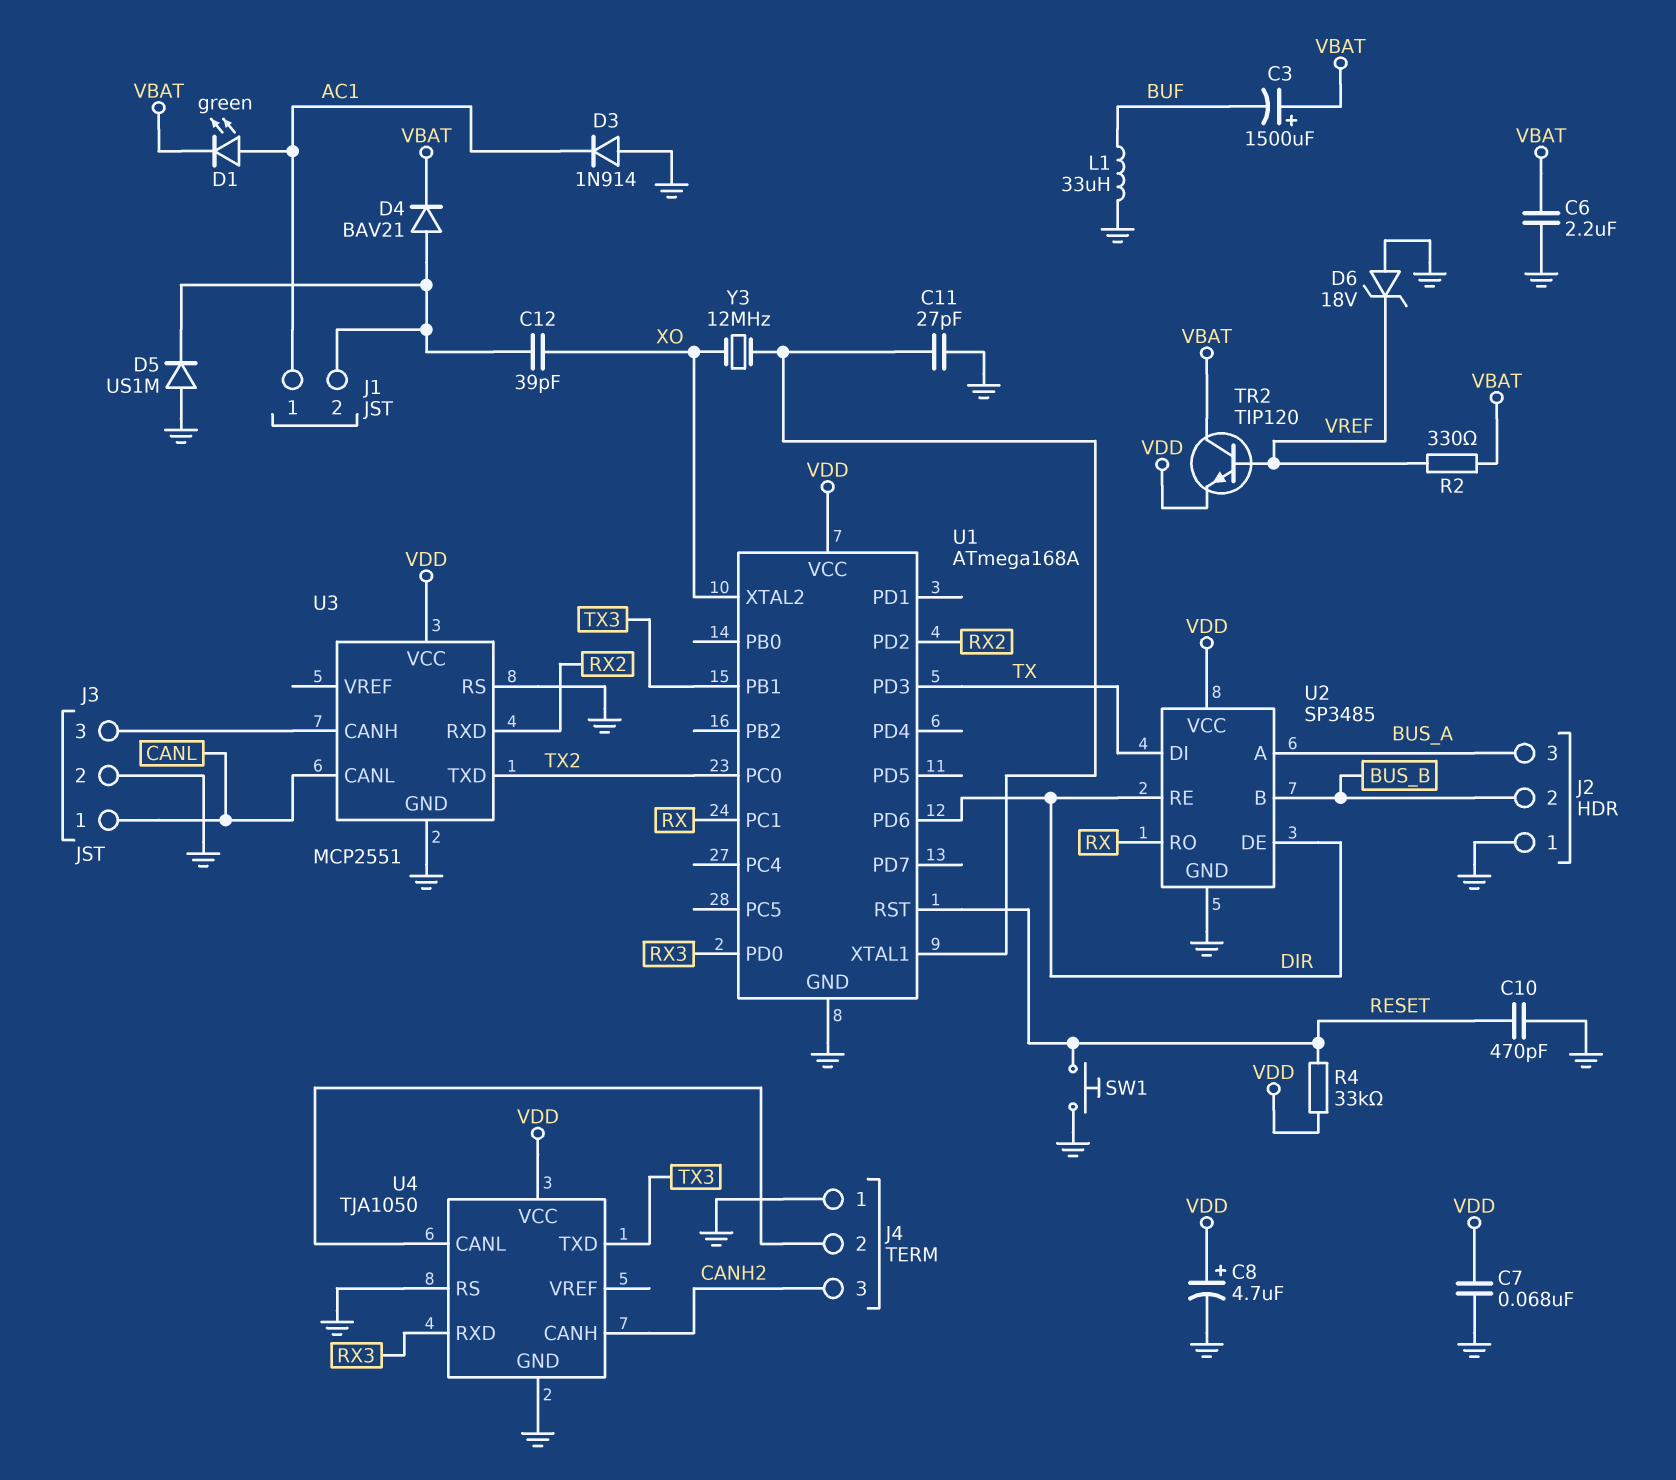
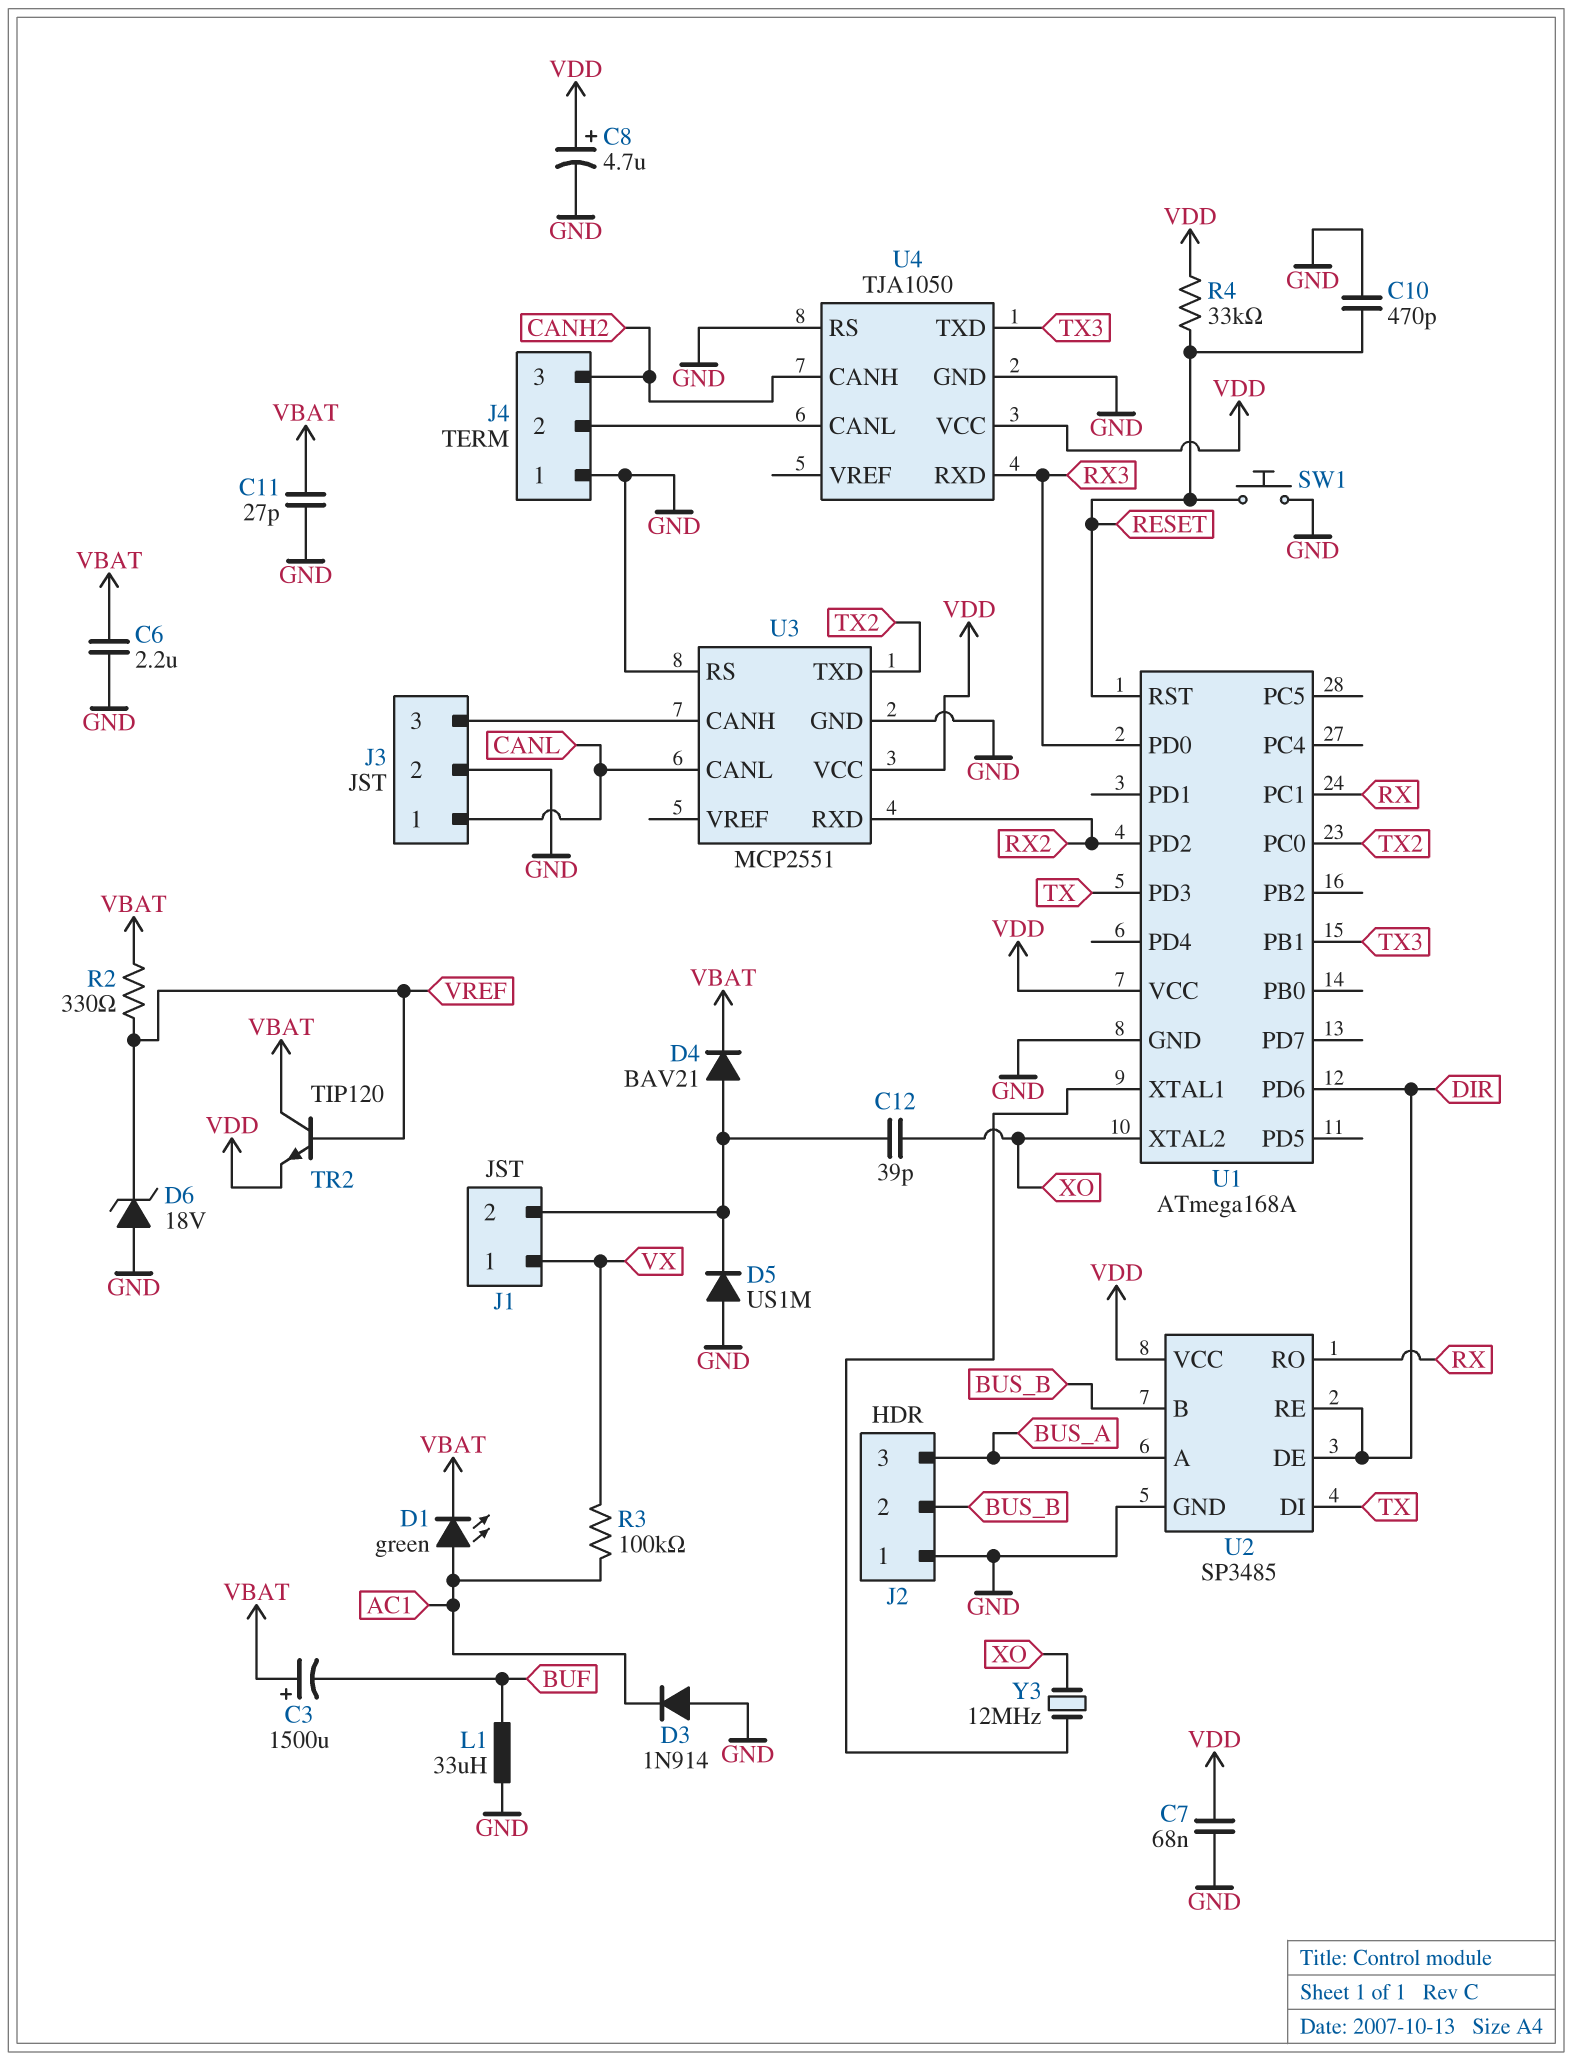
C11: 27pF (GND, U1/XTAL1) -> 27pF (GND, VBAT)
J1 pin 1: AC1 -> VX
R3: none -> 100k (AC1, VX)

